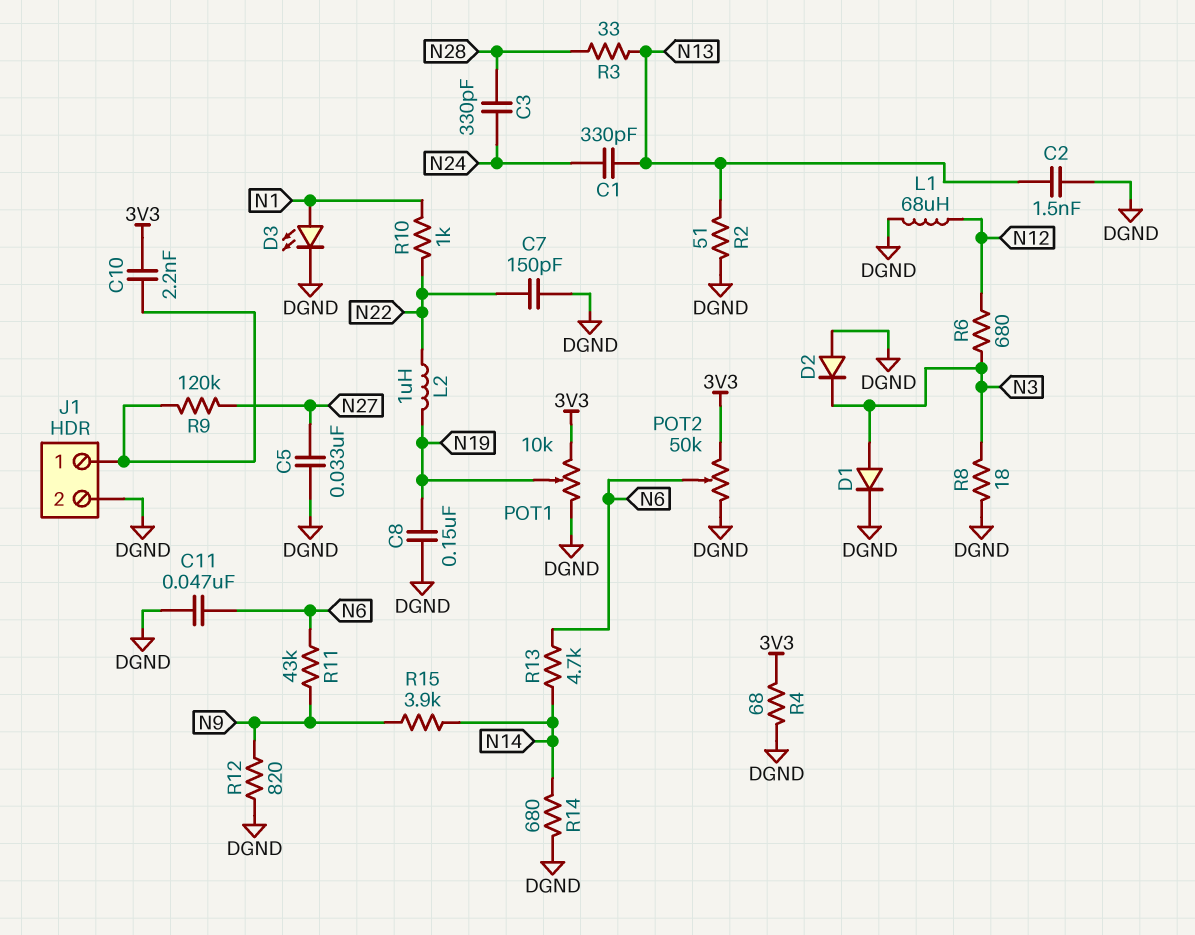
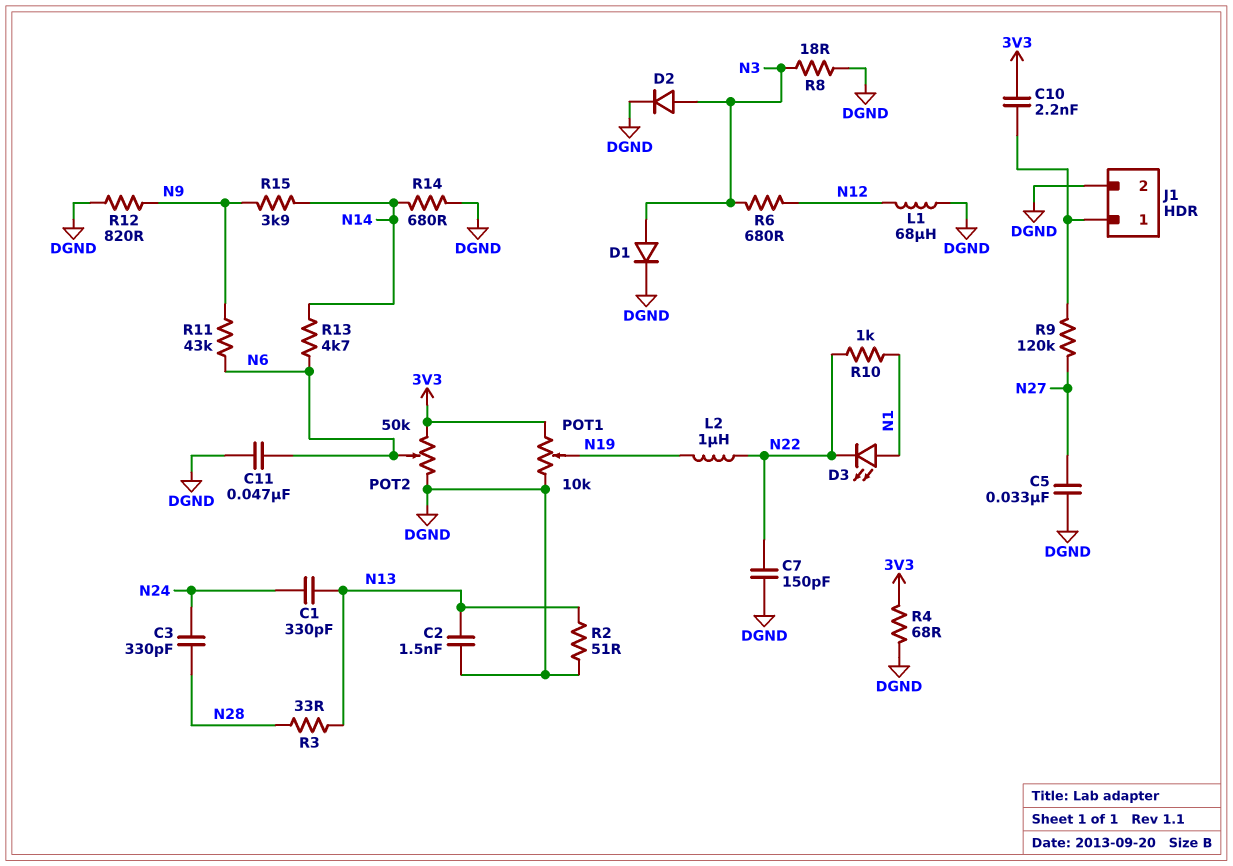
C8: 150nF (DGND, N19) -> none
D2: diode (A DGND, K N3) -> diode (A N3, K DGND)
D3: LED (A N1, K DGND) -> LED (A N1, K N22)

